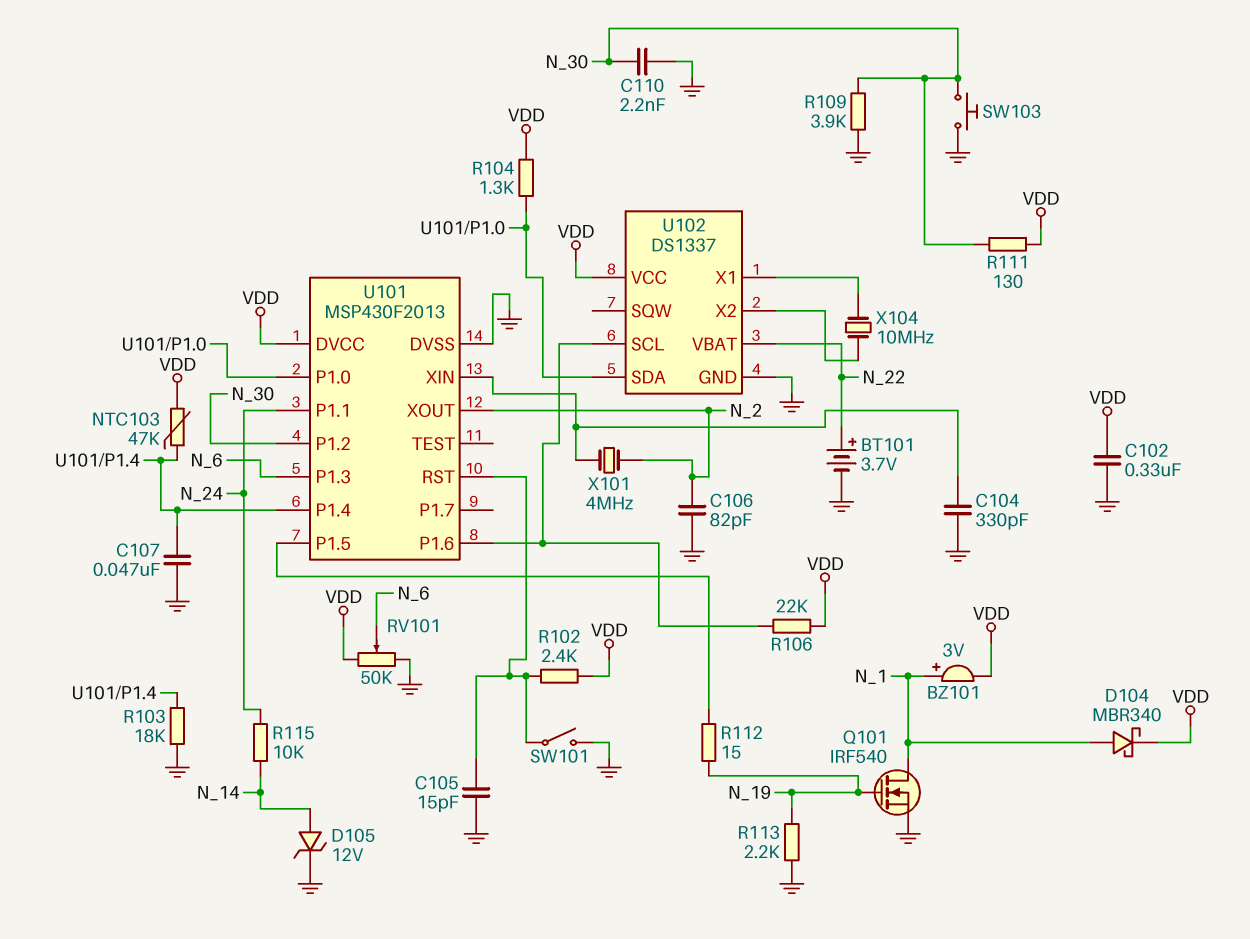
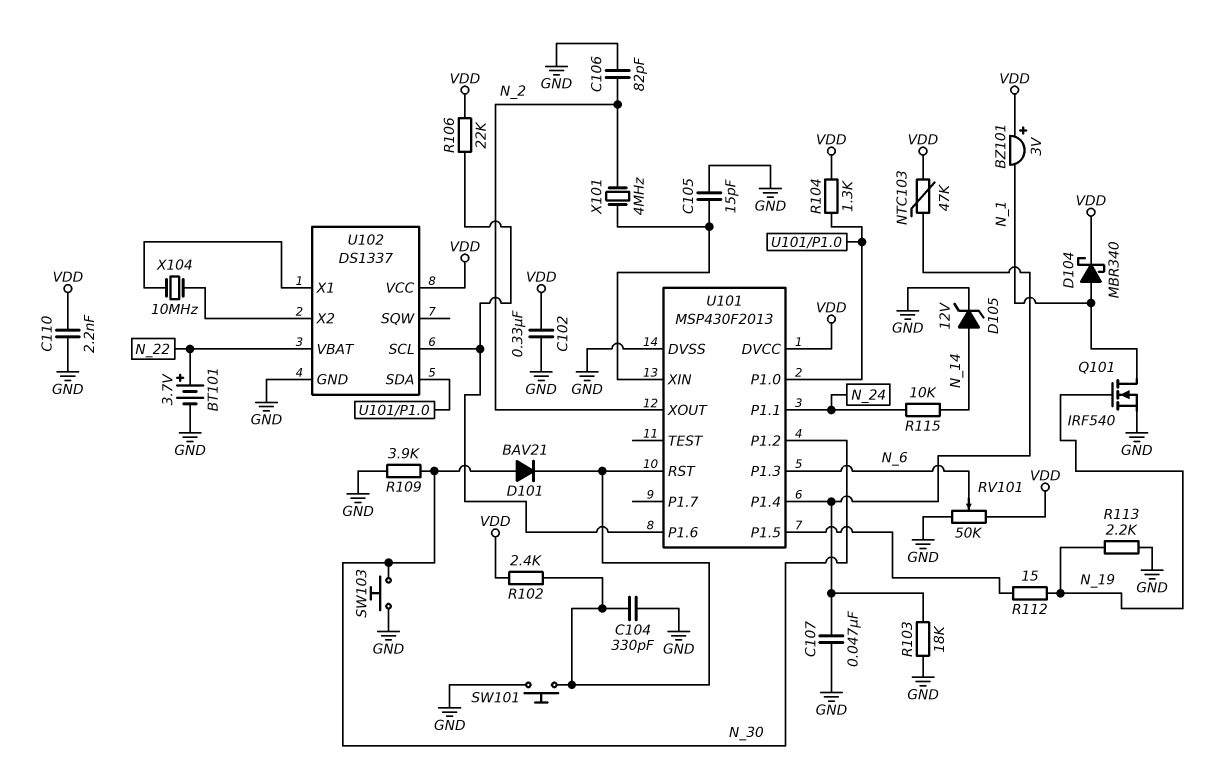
BZ101: buzzer 3V (plus N_1, minus VDD) -> buzzer 3V (plus VDD, minus N_1)
C104: 330pF (GND, U101/XIN) -> 330pF (GND, U101/RST)
C105: 15pF (GND, U101/RST) -> 15pF (GND, U101/XIN)
C110: 2.2nF (GND, N_30) -> 2.2nF (GND, VDD)
D101: none -> diode BAV21 (A N_30, K U101/RST)
R111: 130 (N_30, VDD) -> none
SW101: switch (GND, U101/RST) -> button (GND, U101/RST)

